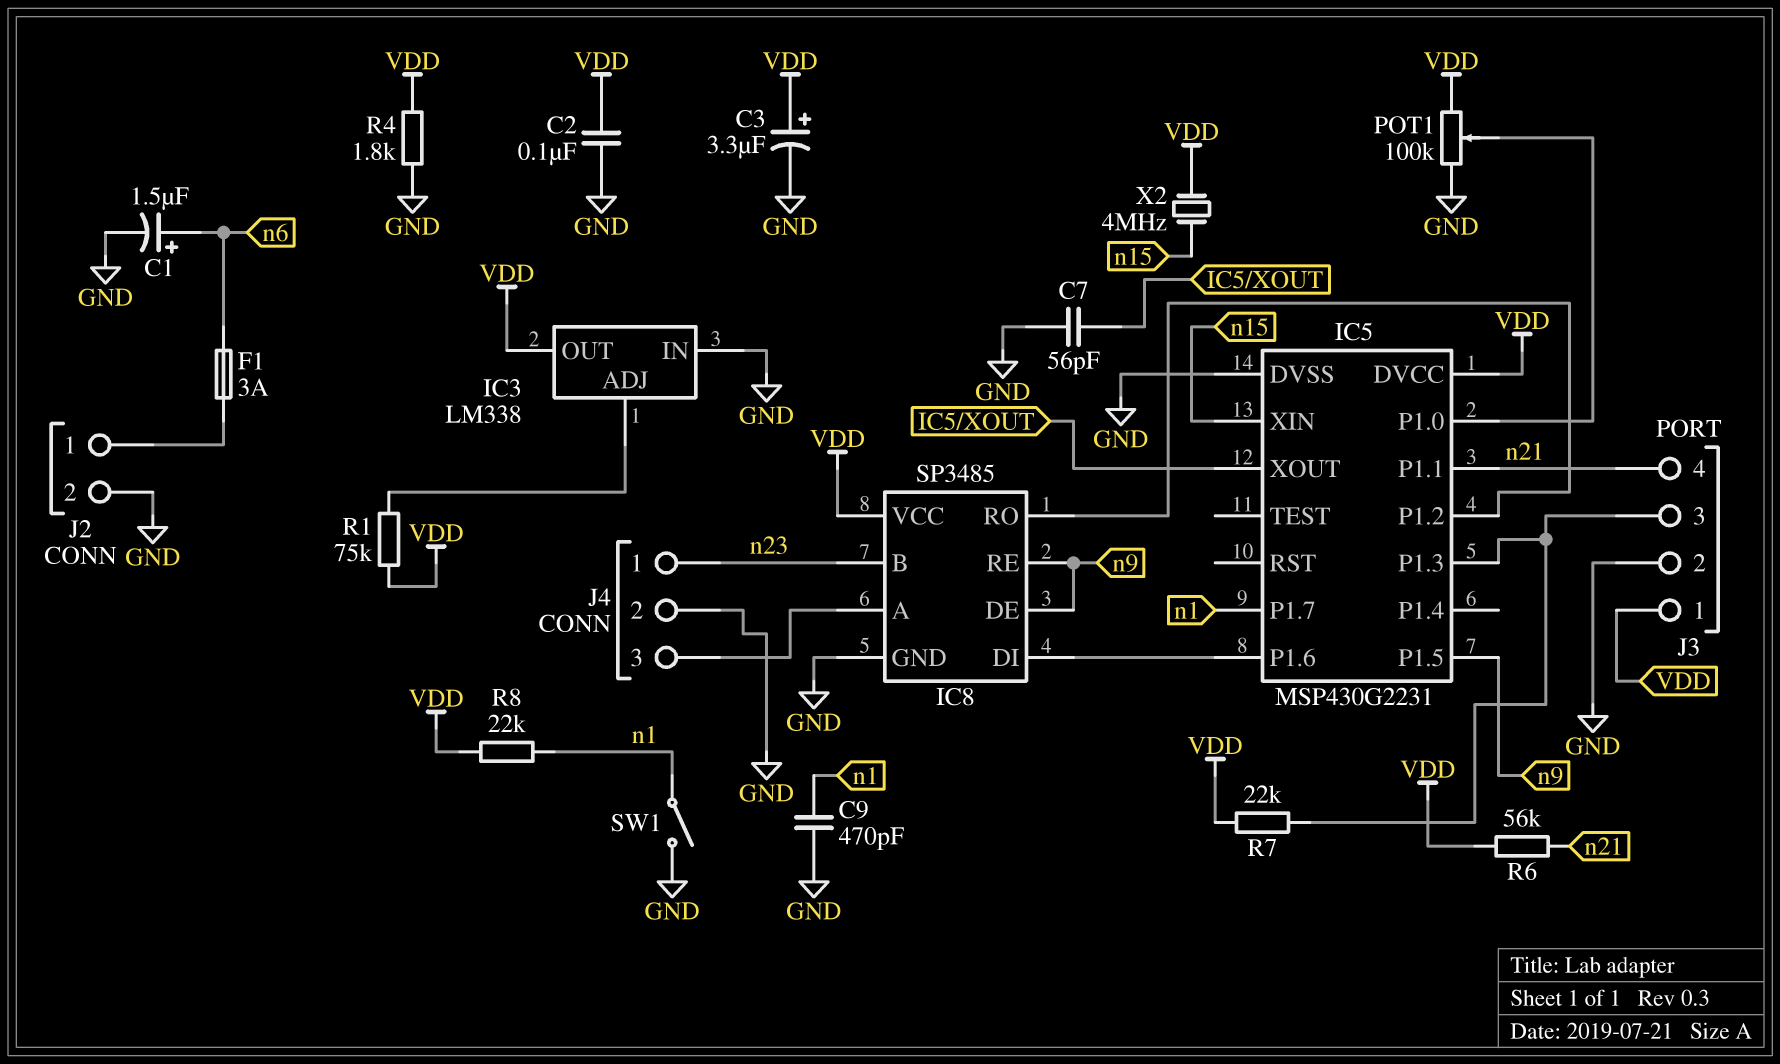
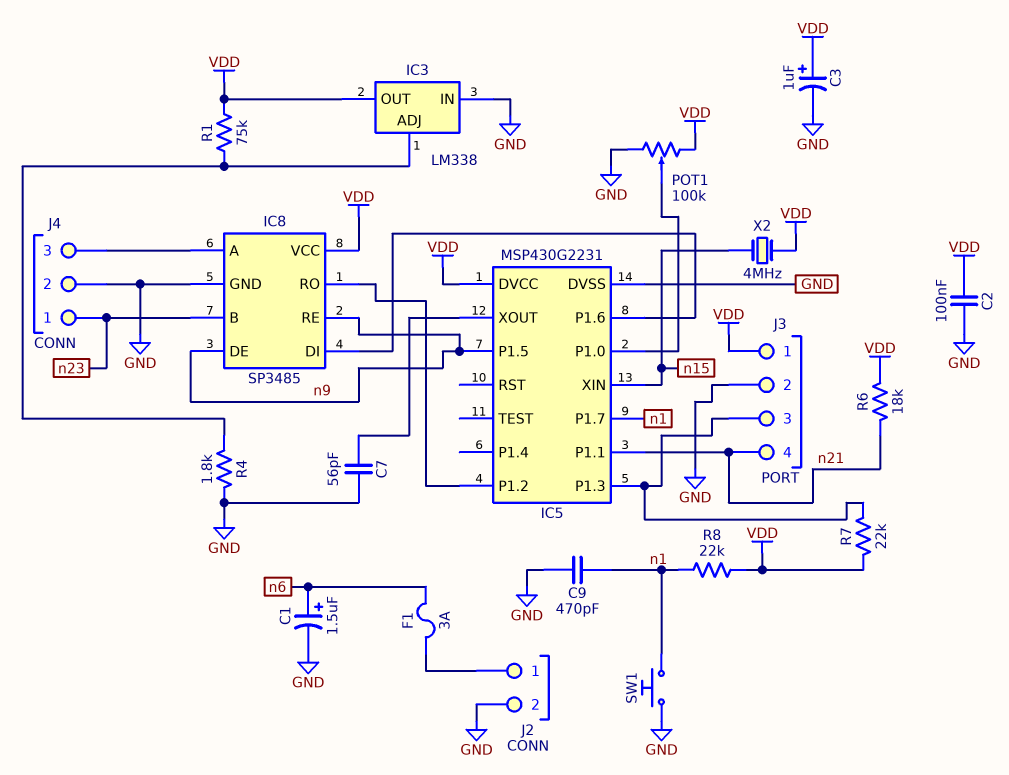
C3: 3.3uF (plus VDD, minus GND) -> 1uF (plus VDD, minus GND)
R4: 1.8k (GND, VDD) -> 1.8k (GND, IC3/ADJ)
R6: 56k (VDD, n21) -> 18k (VDD, n21)
SW1: switch (GND, n1) -> button (GND, n1)

